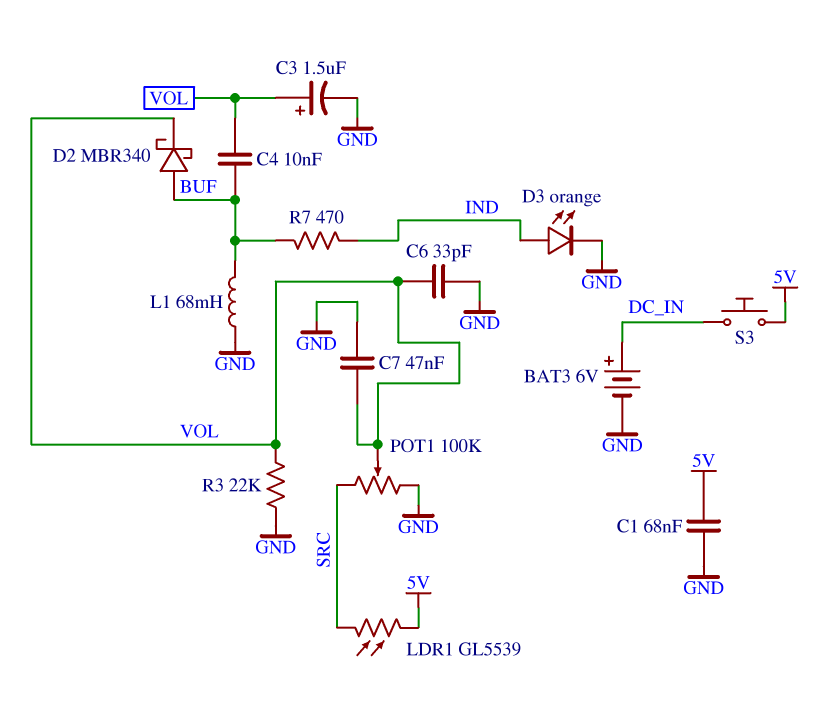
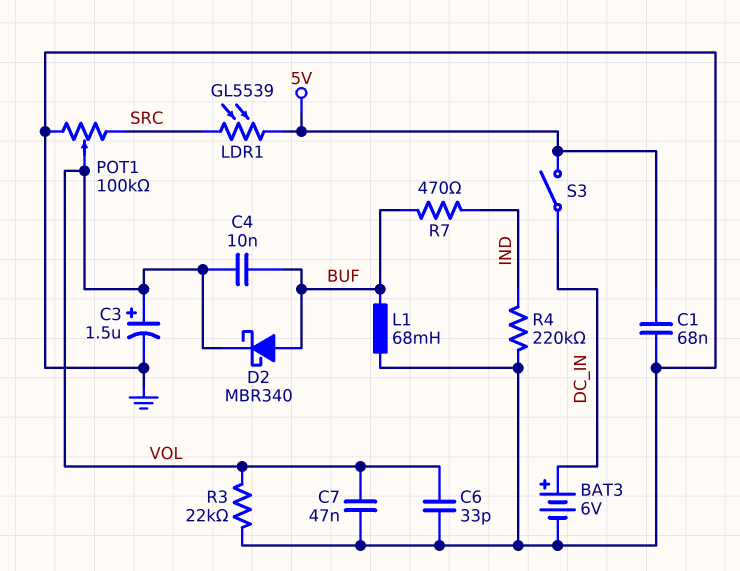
D3: LED orange (A IND, K GND) -> none
R4: none -> 220k (GND, IND)
S3: button (5V, DC_IN) -> switch (5V, DC_IN)

